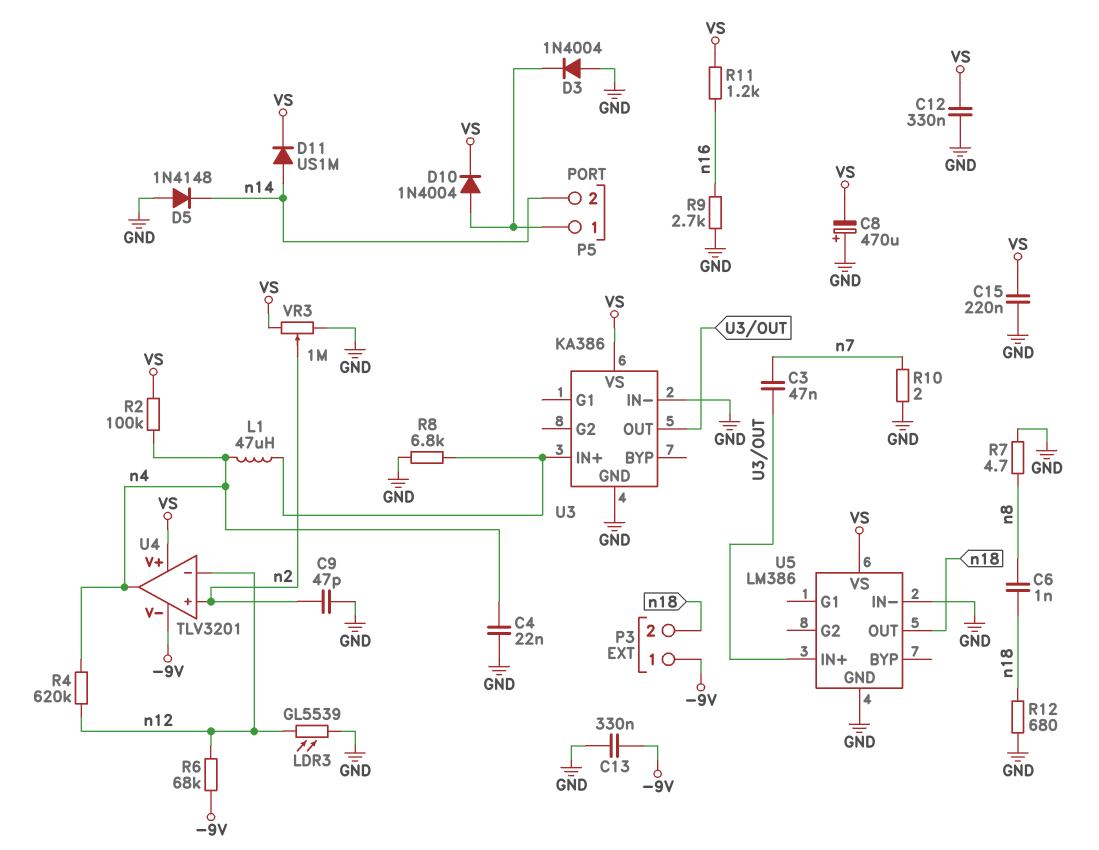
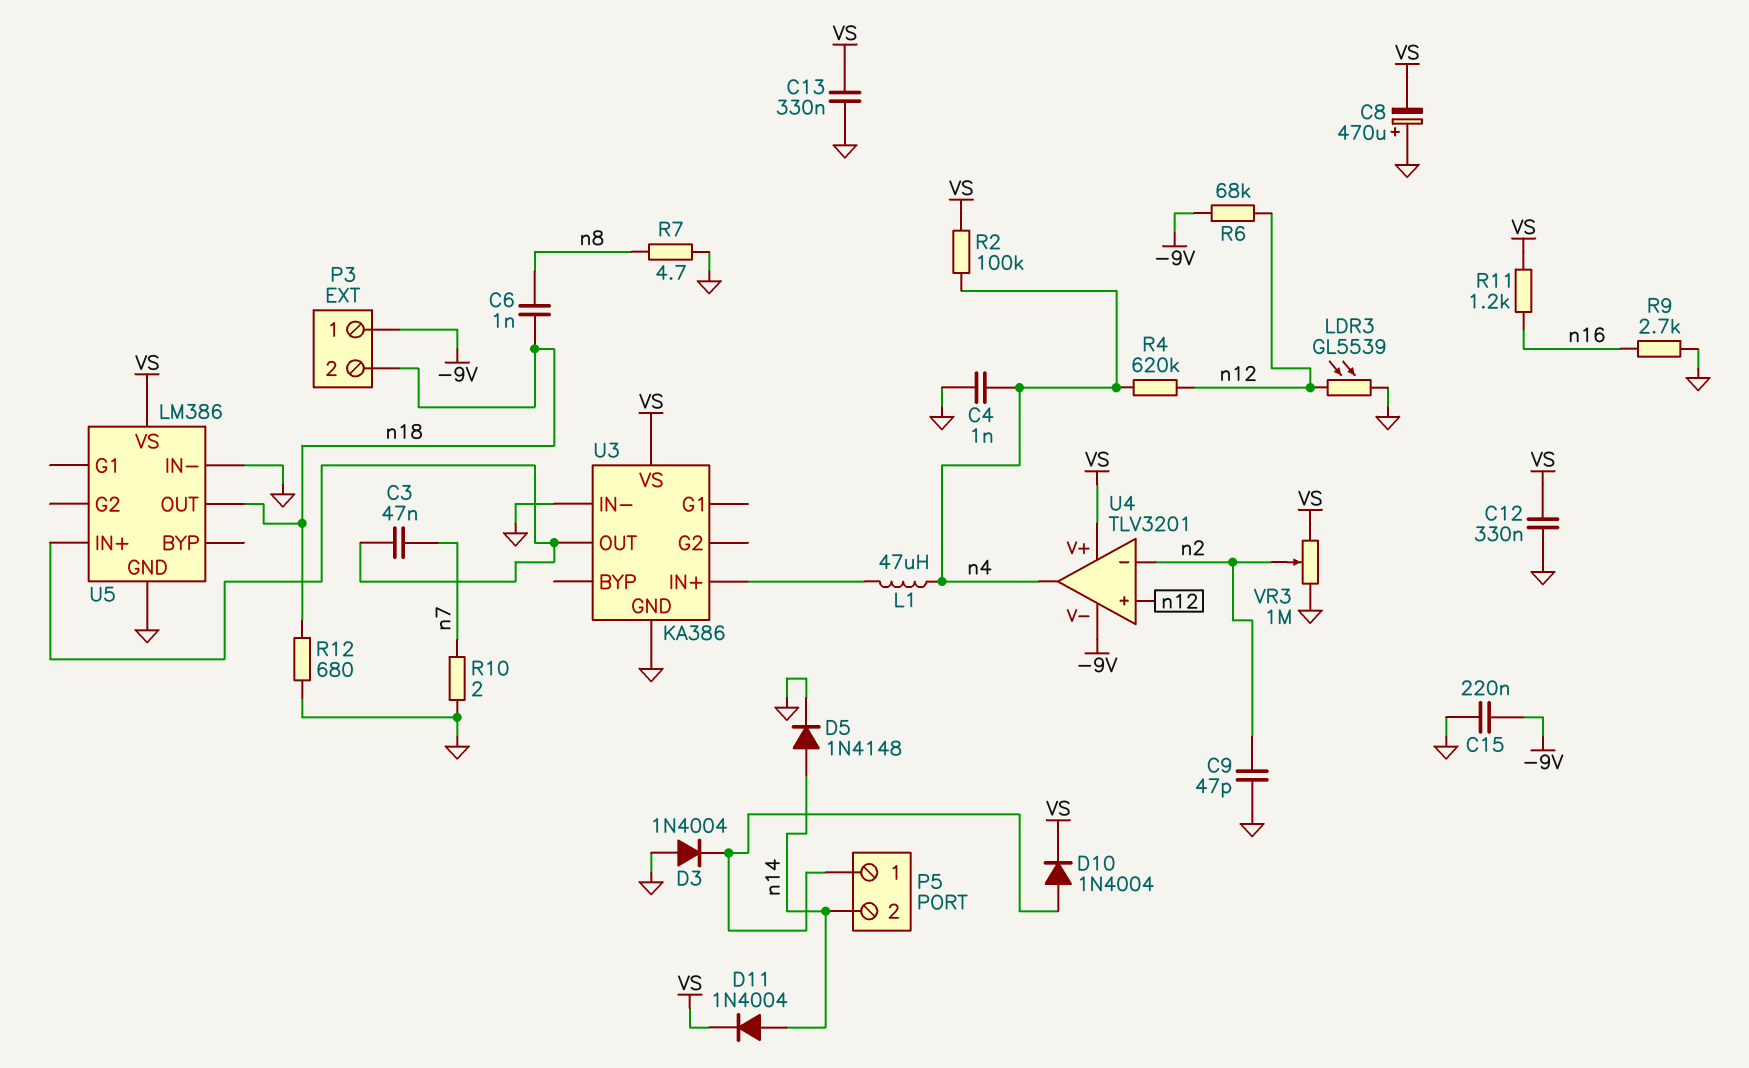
C4: 22nF (GND, n4) -> 1nF (GND, n4)
C13: 330nF (-9V, GND) -> 330nF (GND, VS)
C15: 220nF (GND, VS) -> 220nF (-9V, GND)
D5: diode 1N4148 (A GND, K n14) -> diode 1N4148 (A n14, K GND)
D11: diode US1M (A n14, K VS) -> diode 1N4004 (A n14, K VS)
R8: 6.8k (GND, U3/IN+) -> none
U4 pin in+: n2 -> n12
U4 pin in-: n12 -> n2

